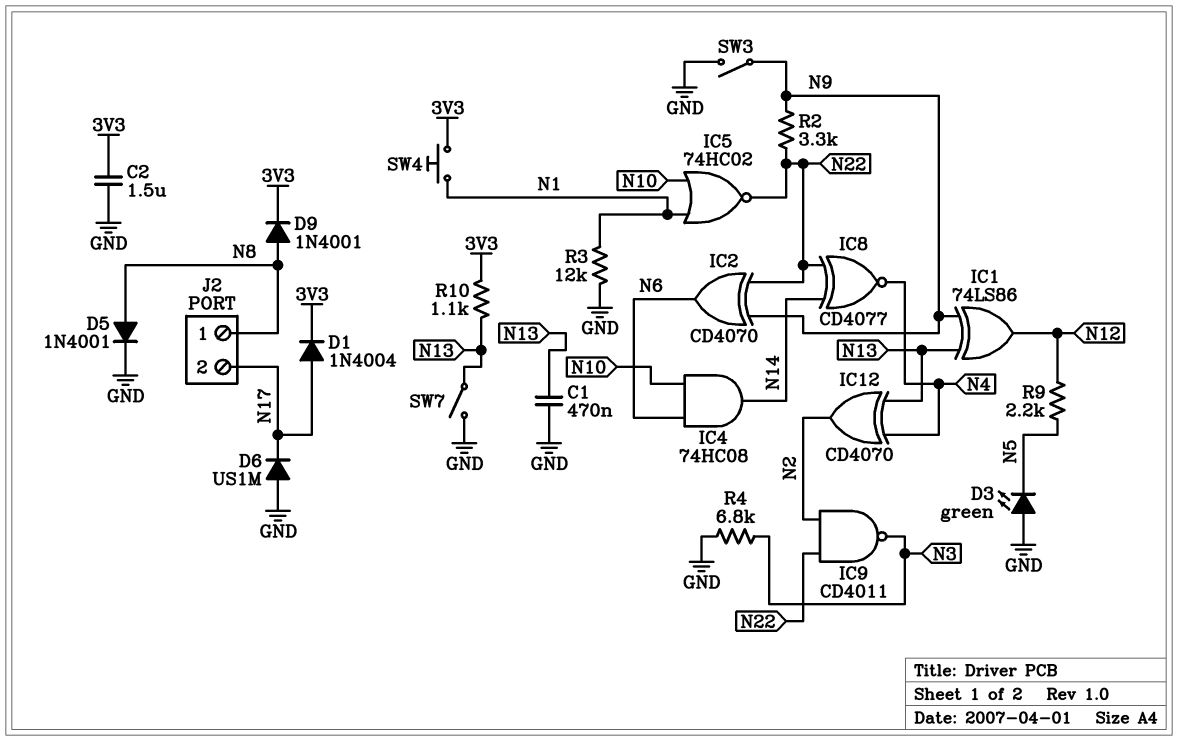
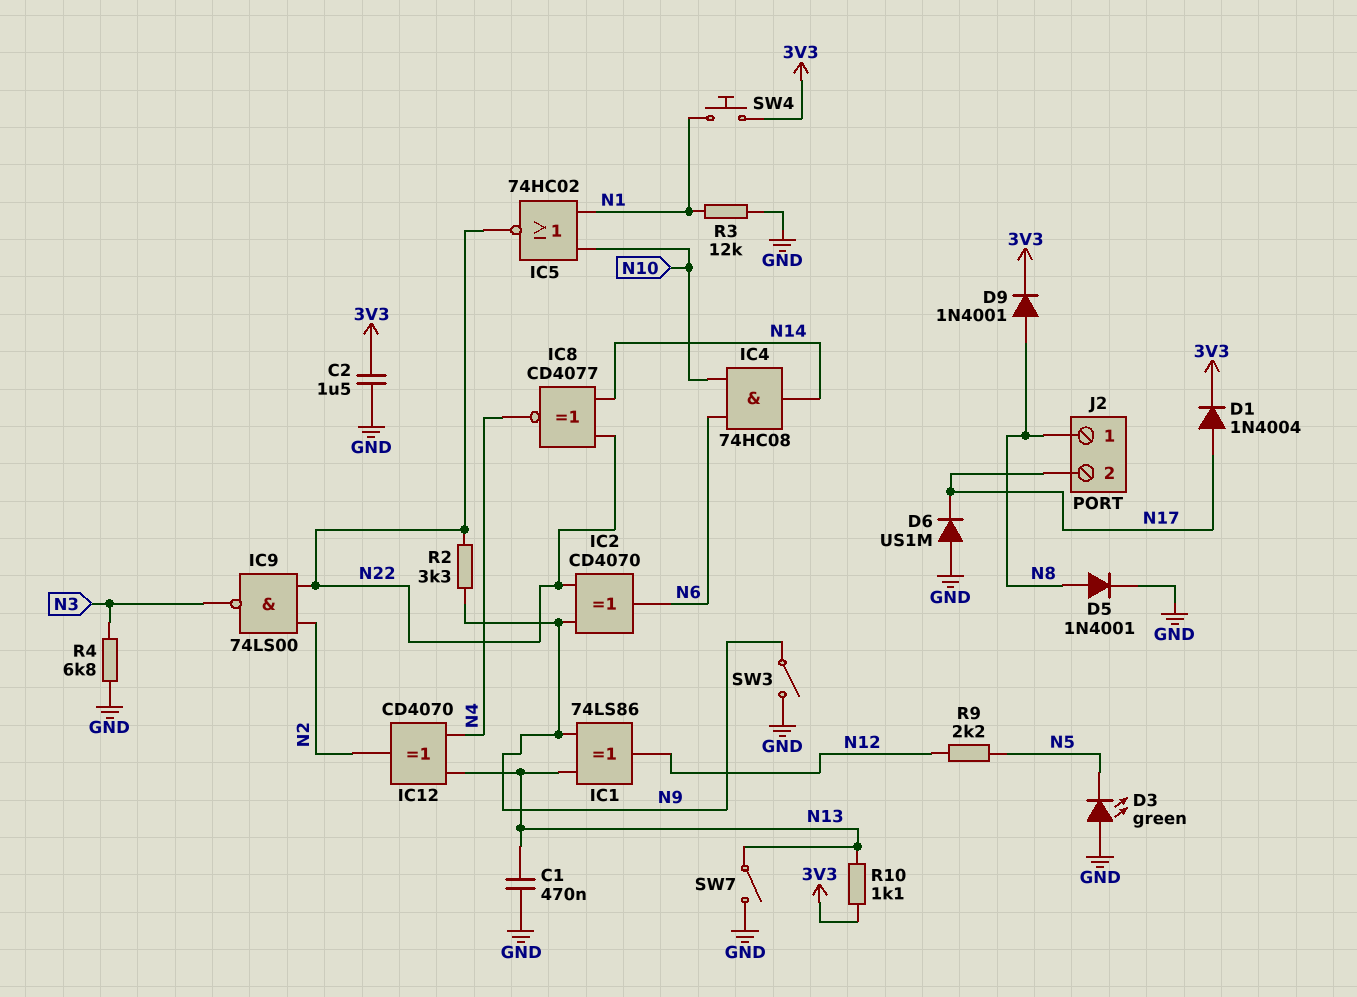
IC9: NAND CD4011 (in N2, in N22, out N3) -> NAND 74LS00 (in N2, in N22, out N3)

